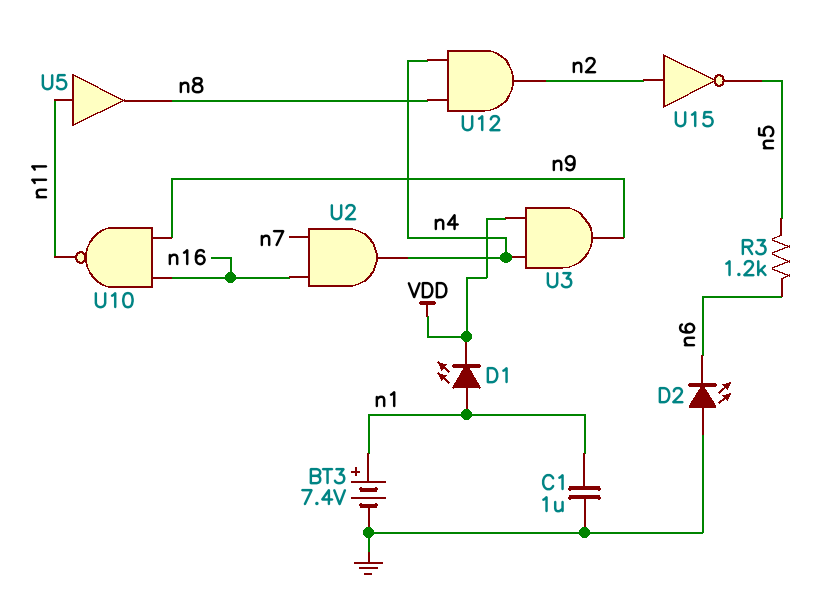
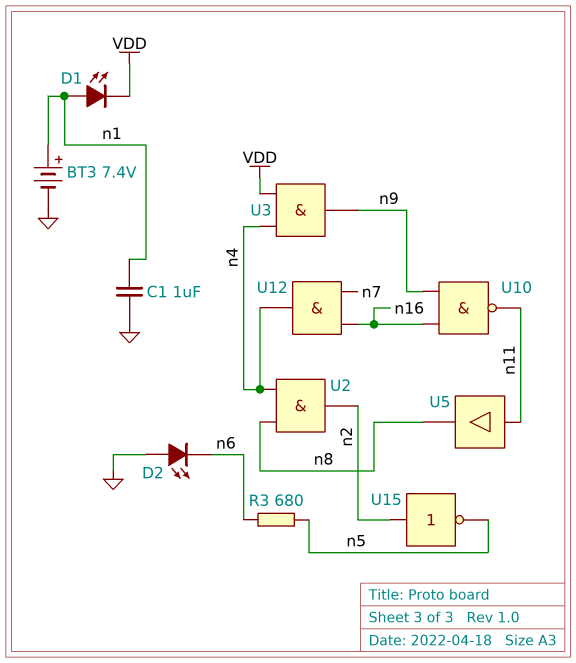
R3: 1.2k (n5, n6) -> 680 (n5, n6)
U2: AND (in n7, in n16, out n4) -> AND (in n4, in n8, out n2)
U12: AND (in n4, in n8, out n2) -> AND (in n7, in n16, out n4)

